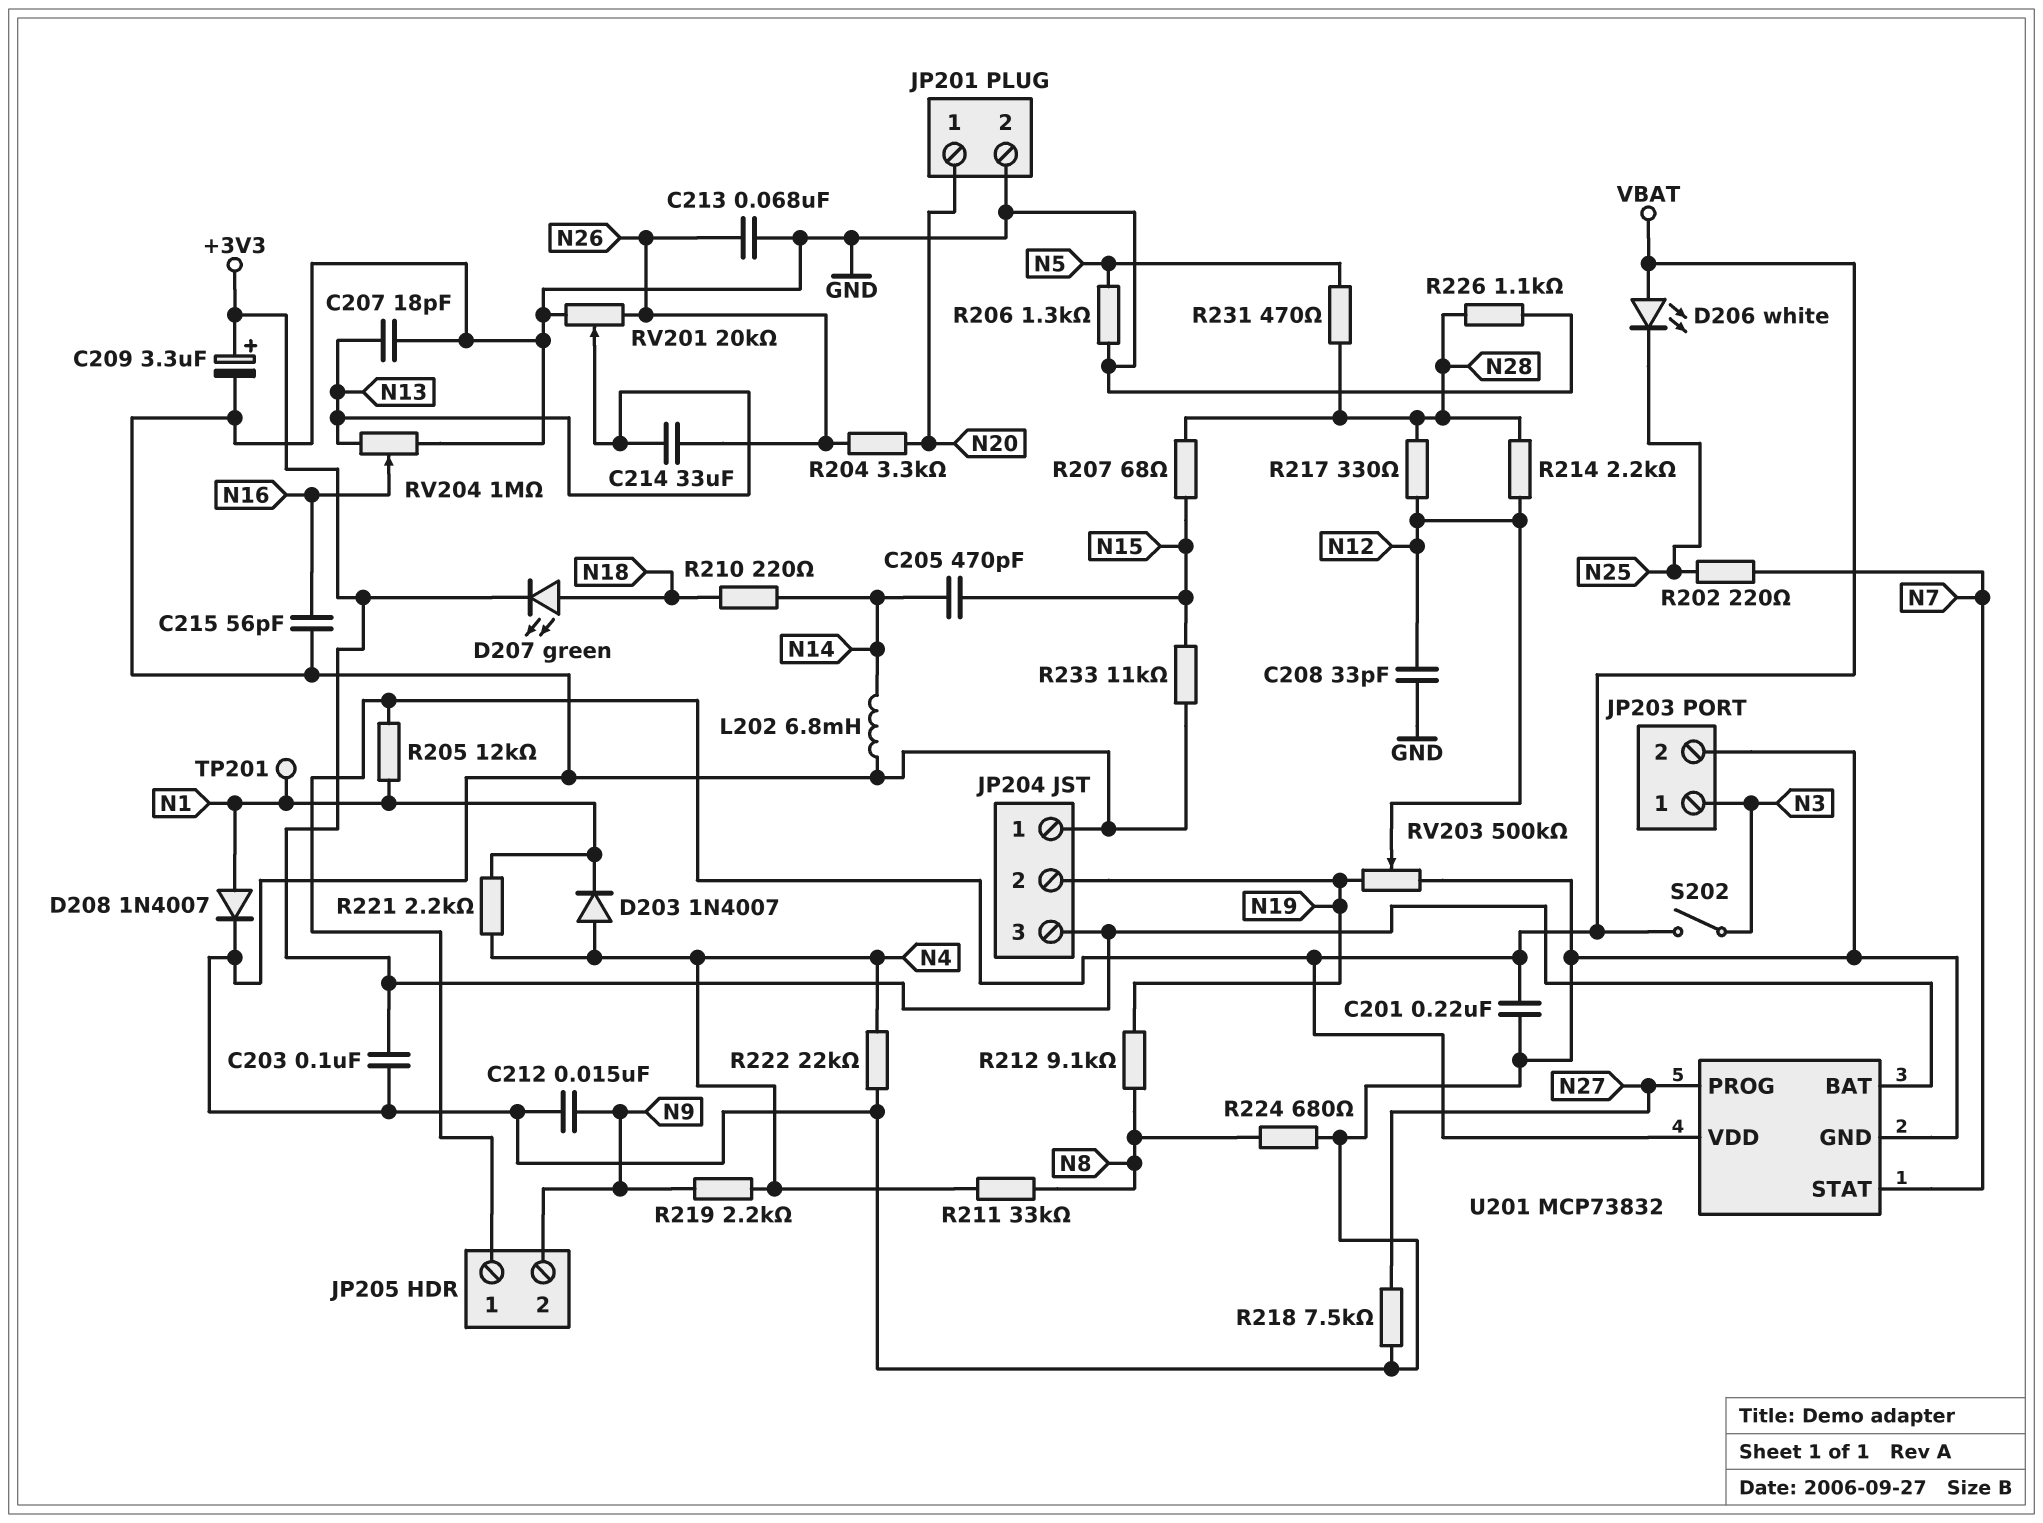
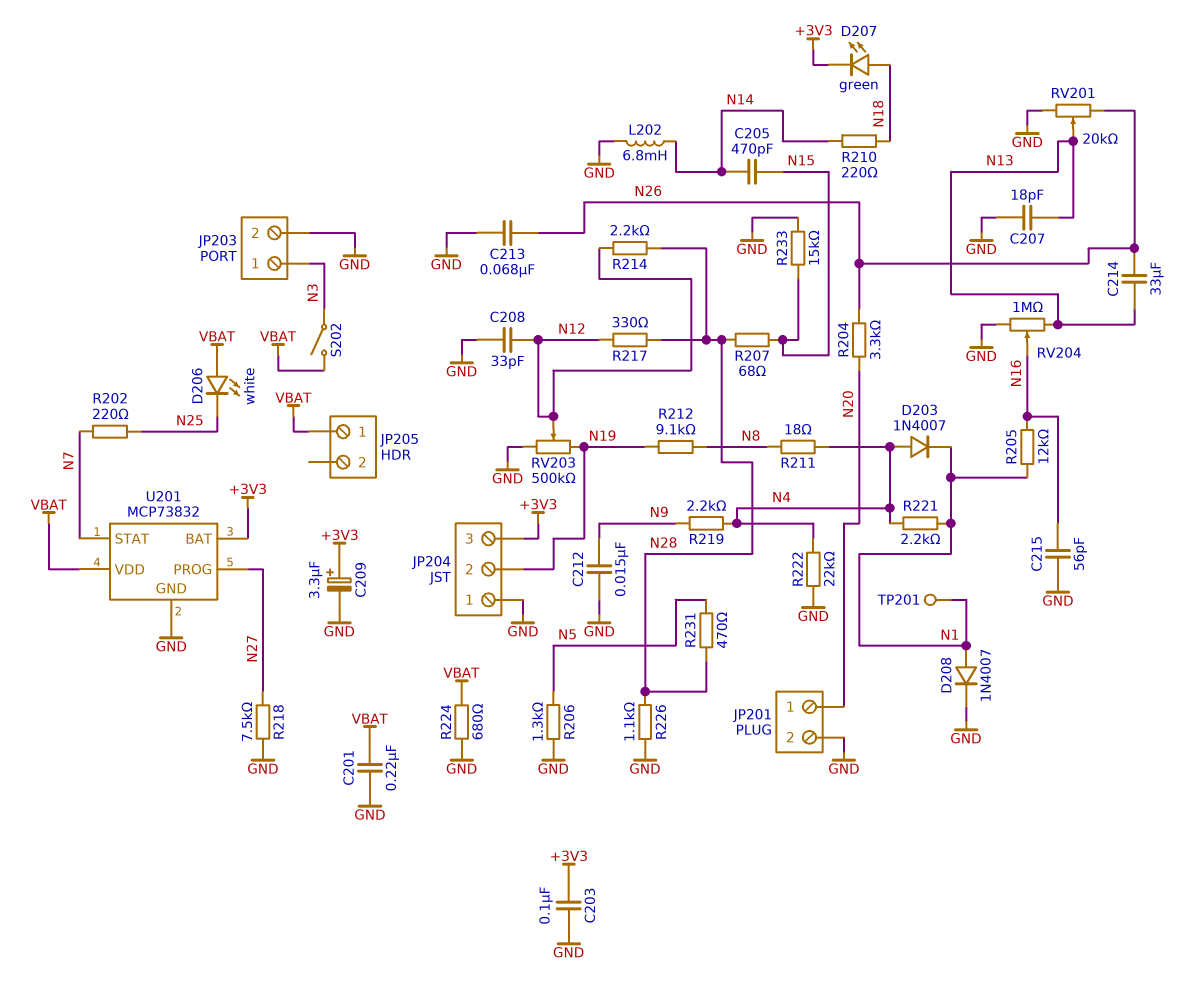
JP205 pin 2: N9 -> none
R205: 12k (N1, VBAT) -> 12k (N1, N16)
R211: 33k (N4, N8) -> 18 (N4, N8)
R224: 680 (GND, N8) -> 680 (GND, VBAT)
R233: 11k (GND, N15) -> 15k (GND, N15)

